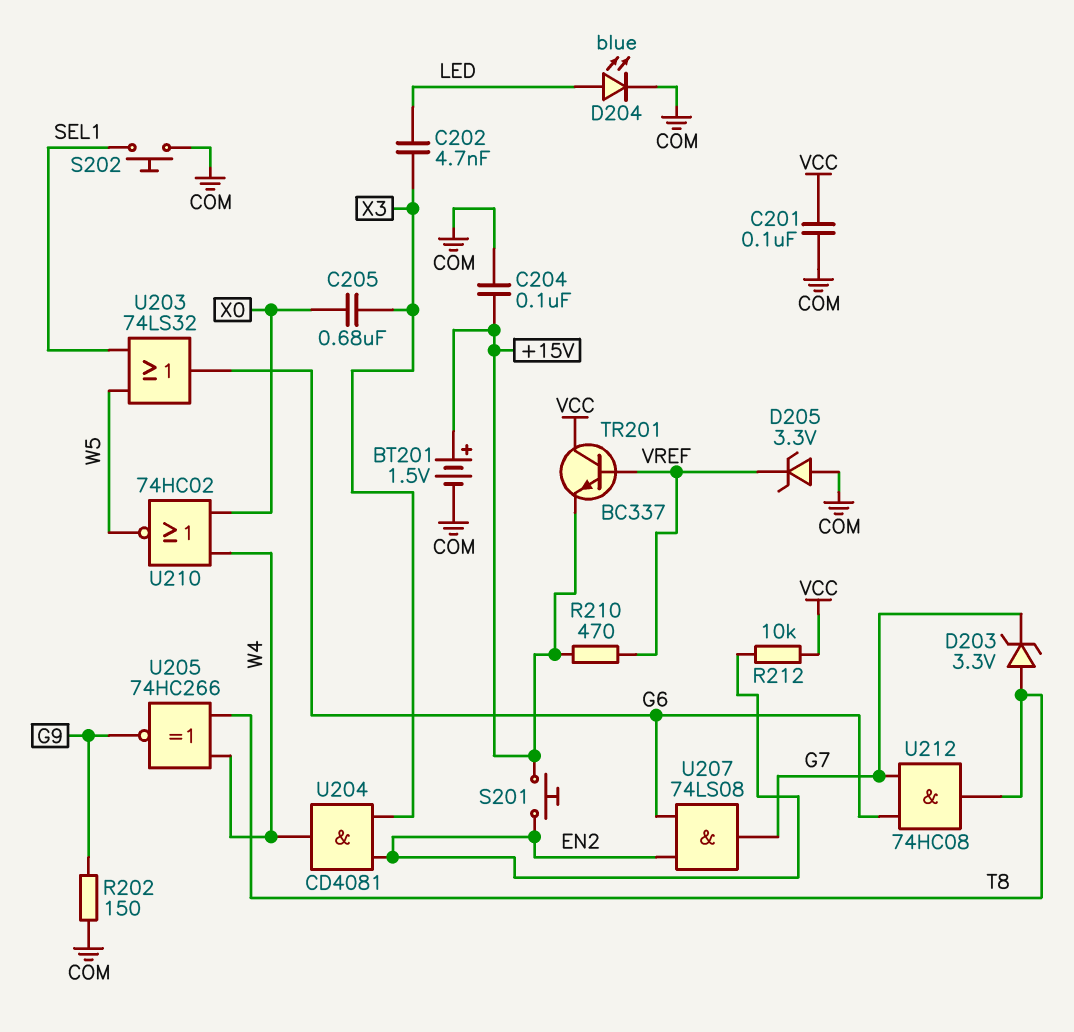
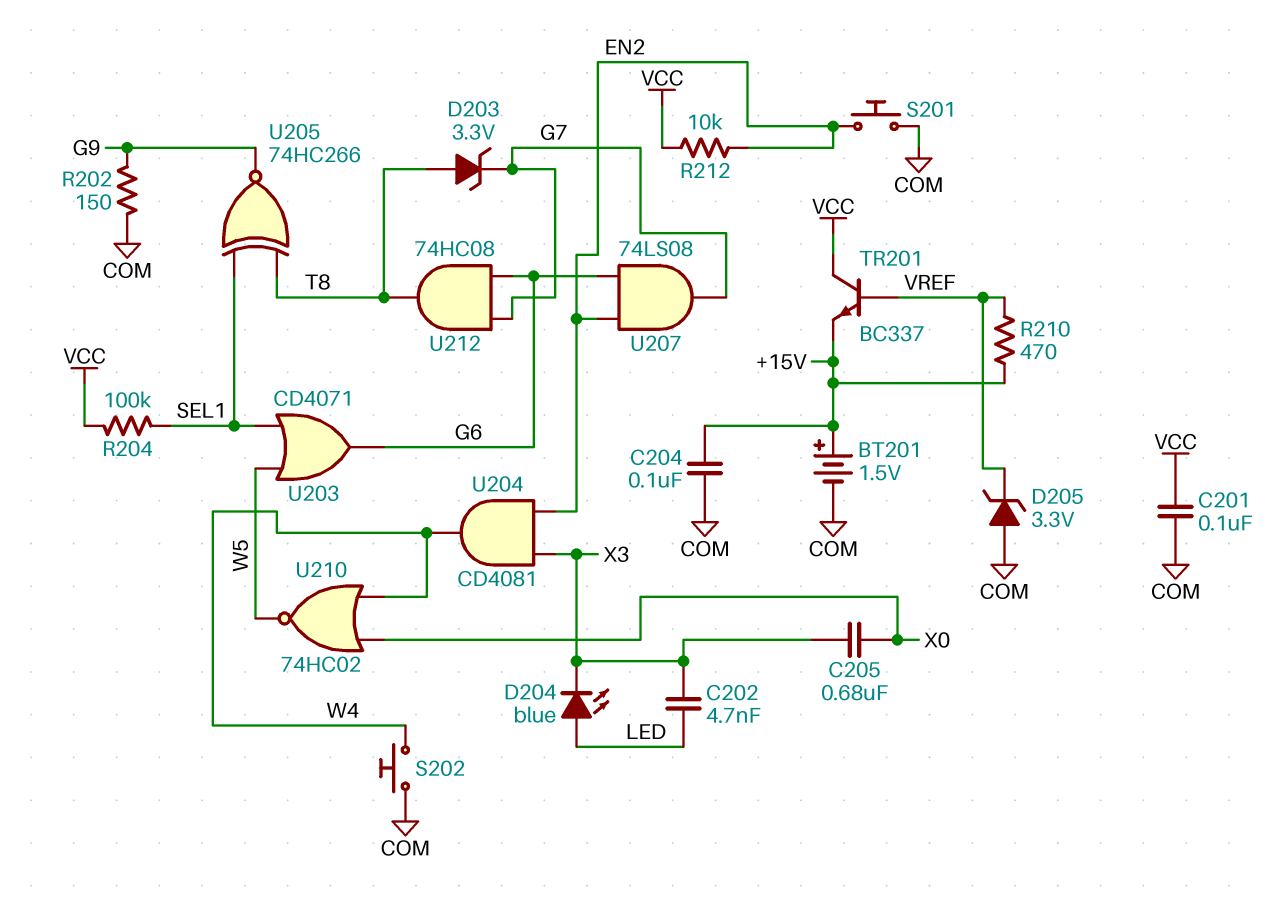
D204: LED blue (A LED, K COM) -> LED blue (A LED, K X3)
R204: none -> 100k (SEL1, VCC)
S201: button (+15V, EN2) -> button (COM, EN2)
S202: button (COM, SEL1) -> button (COM, W4)
U203: OR 74LS32 (in SEL1, in W5, out G6) -> OR CD4071 (in SEL1, in W5, out G6)
U205: XNOR 74HC266 (in T8, in W4, out G9) -> XNOR 74HC266 (in SEL1, in T8, out G9)

